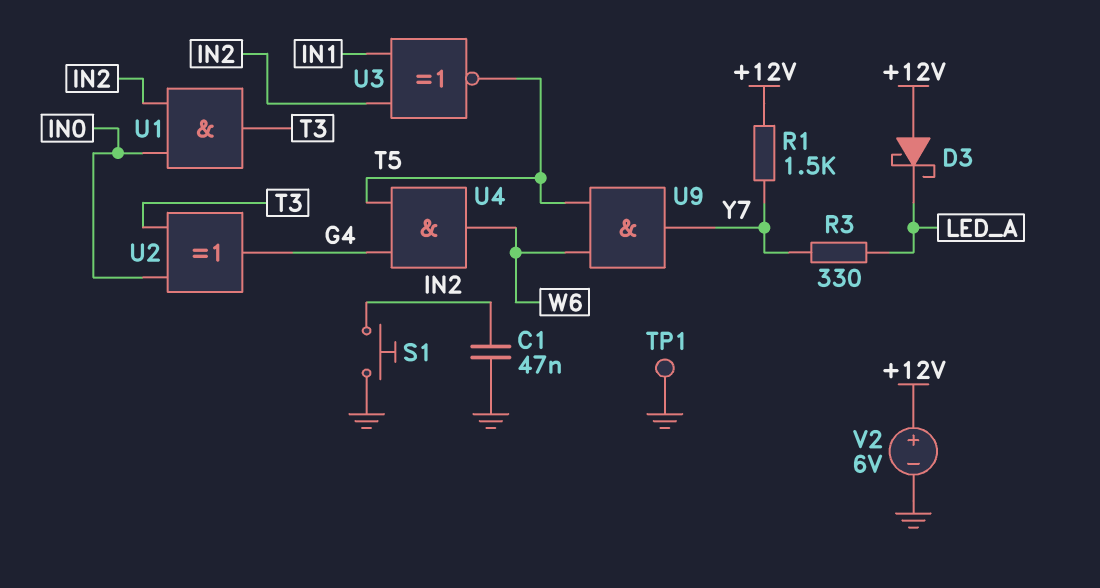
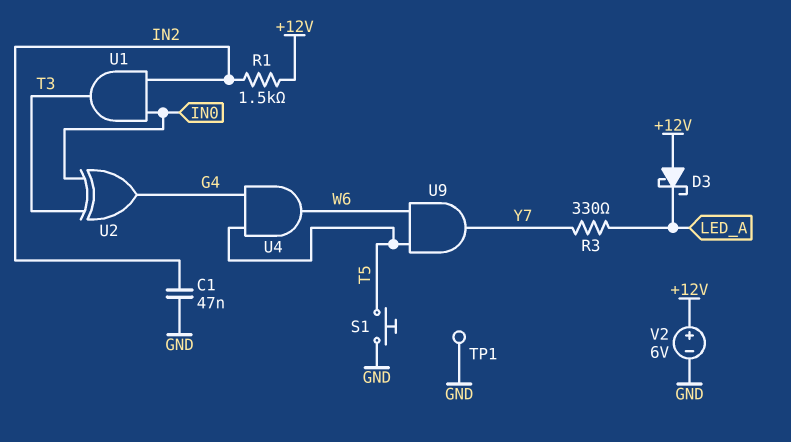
R1: 1.5k (+12V, Y7) -> 1.5k (+12V, IN2)
S1: button (GND, IN2) -> button (GND, T5)
U3: XNOR (in IN1, in IN2, out T5) -> none

